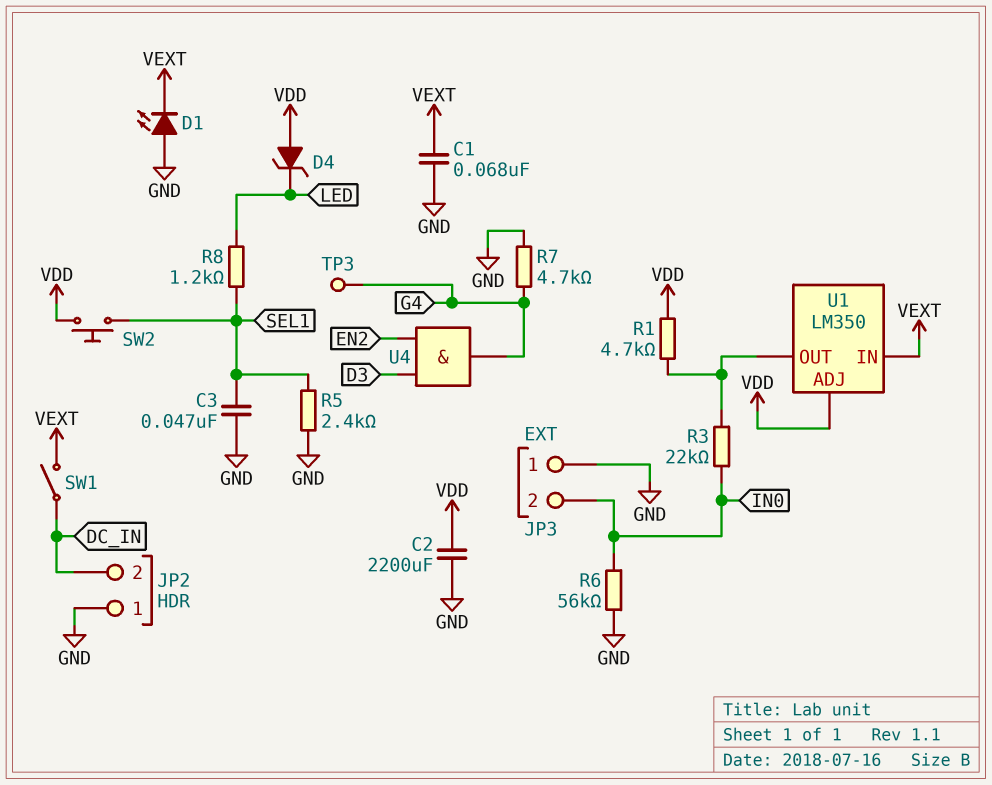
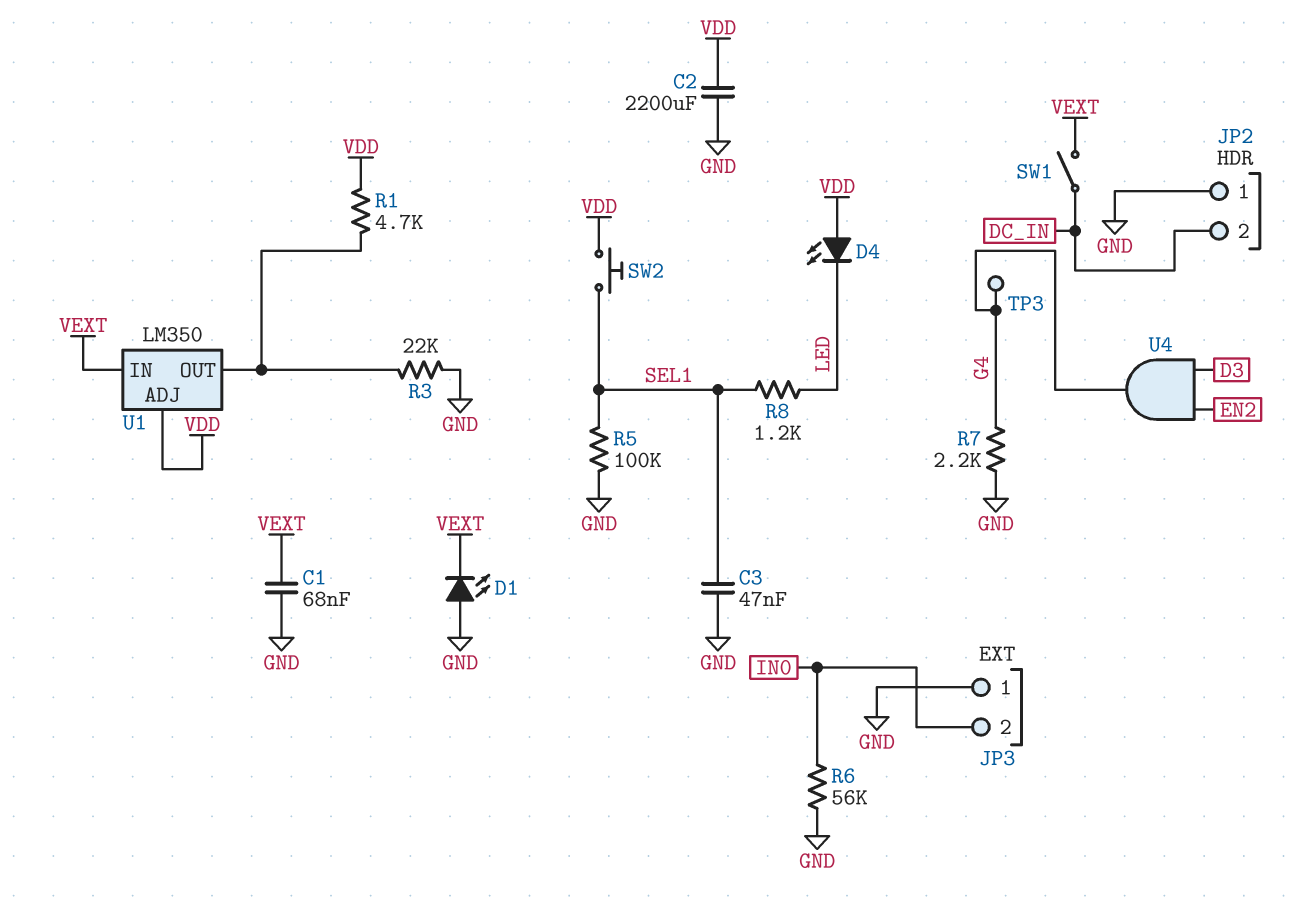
D4: zener (A VDD, K LED) -> LED (A VDD, K LED)
R3: 22k (IN0, U1/OUT) -> 22k (GND, U1/OUT)
R5: 2.4k (GND, SEL1) -> 100k (GND, SEL1)
R7: 4.7k (G4, GND) -> 2.2k (G4, GND)

